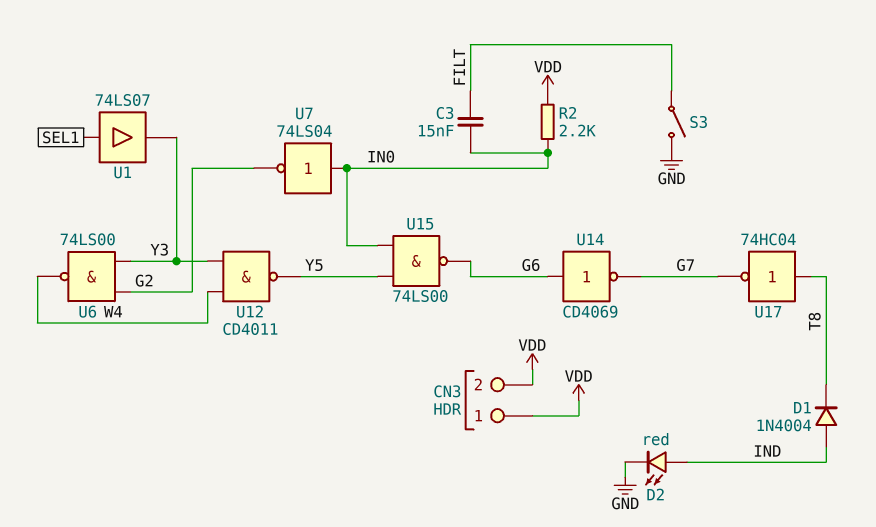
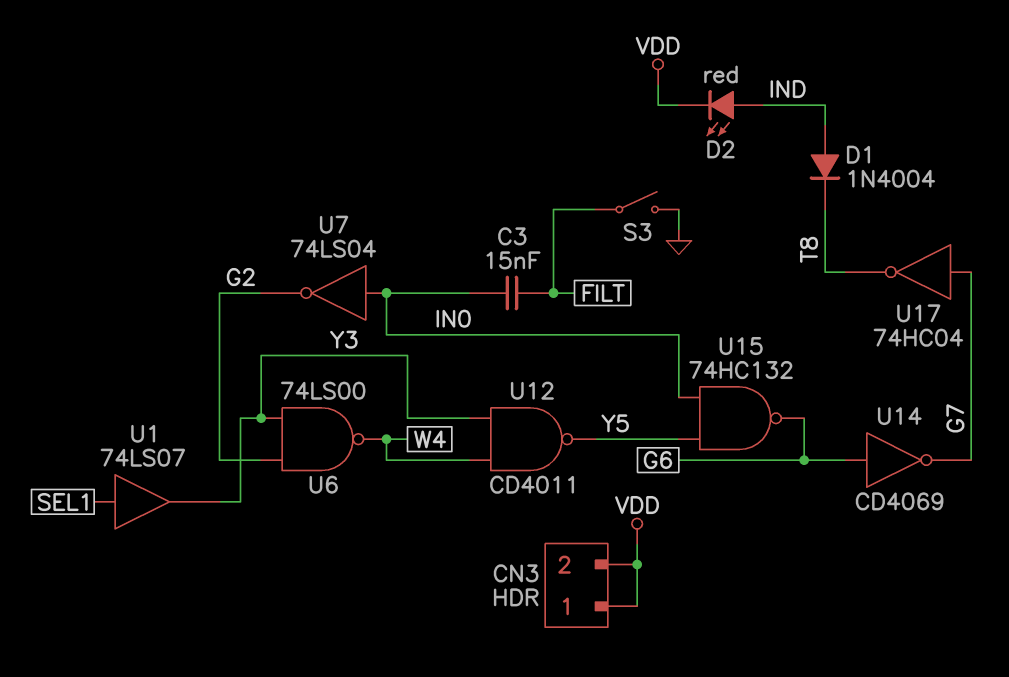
D2: LED red (A IND, K GND) -> LED red (A IND, K VDD)
R2: 2.2k (IN0, VDD) -> none
U15: NAND 74LS00 (in IN0, in Y5, out G6) -> NAND 74HC132 (in IN0, in Y5, out G6)
U17: NOT 74HC04 (in T8, out G7) -> NOT 74HC04 (in G7, out T8)

